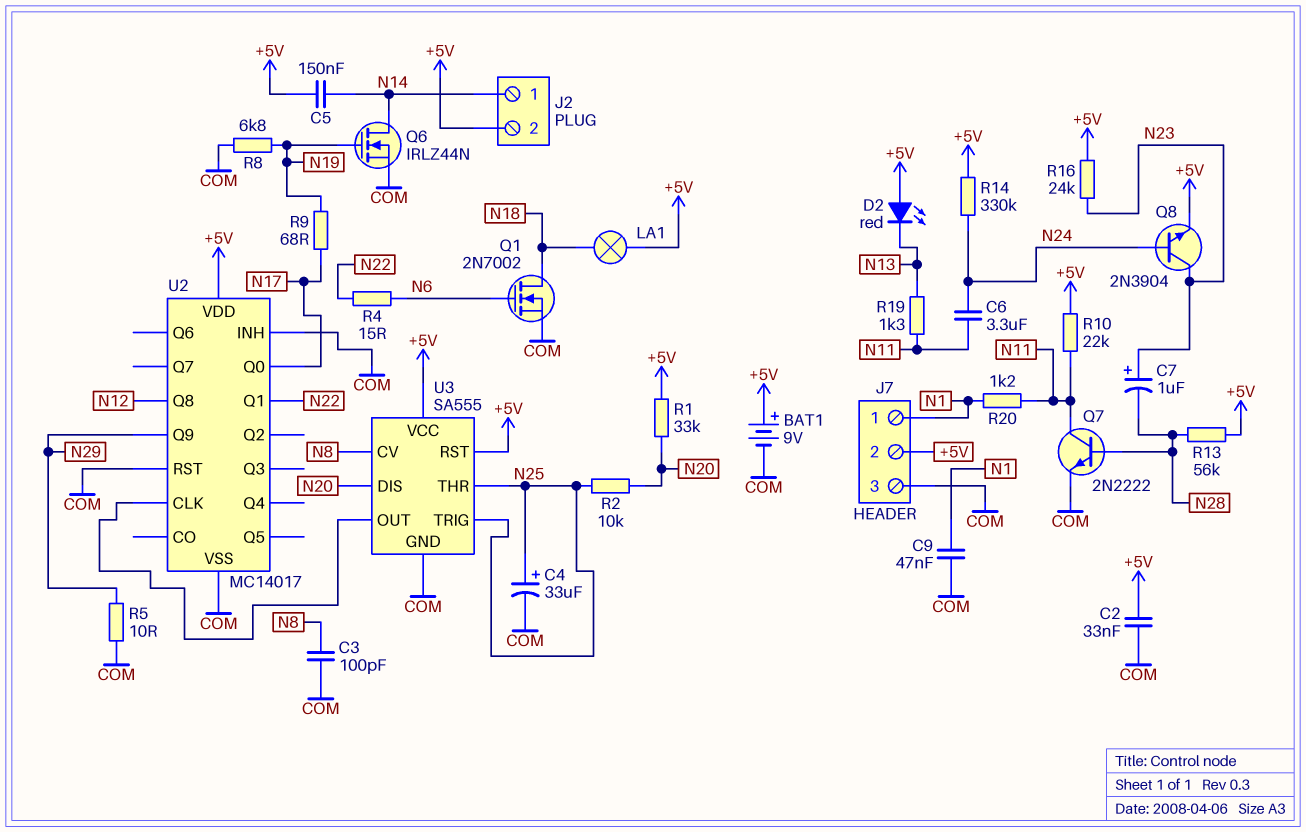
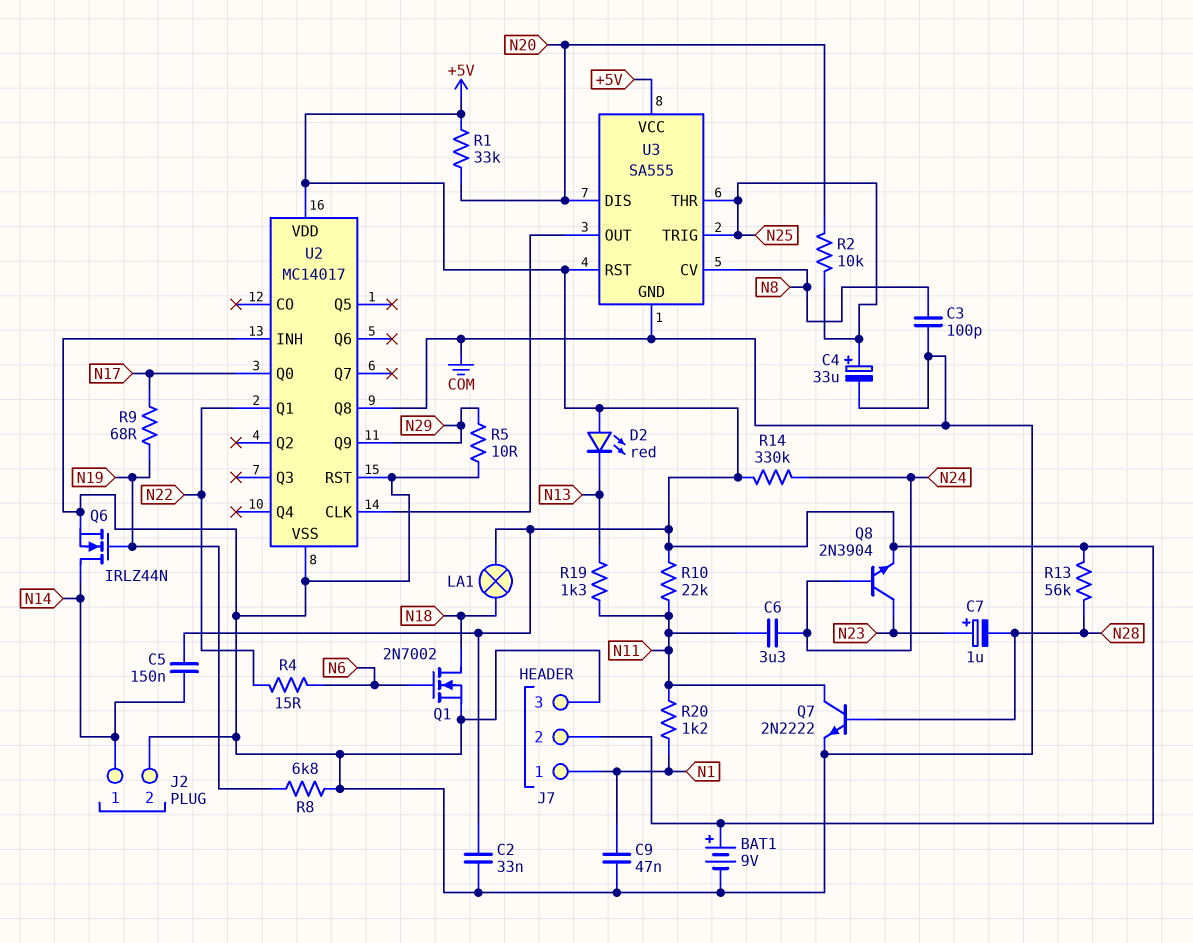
J2 pin 2: +5V -> COM
R16: 24k (+5V, N23) -> none
U2 pin Q8: N12 -> COM

